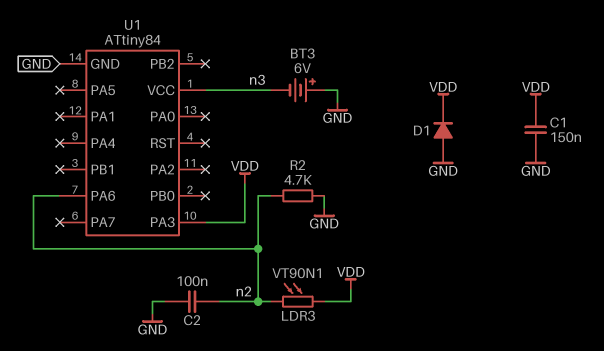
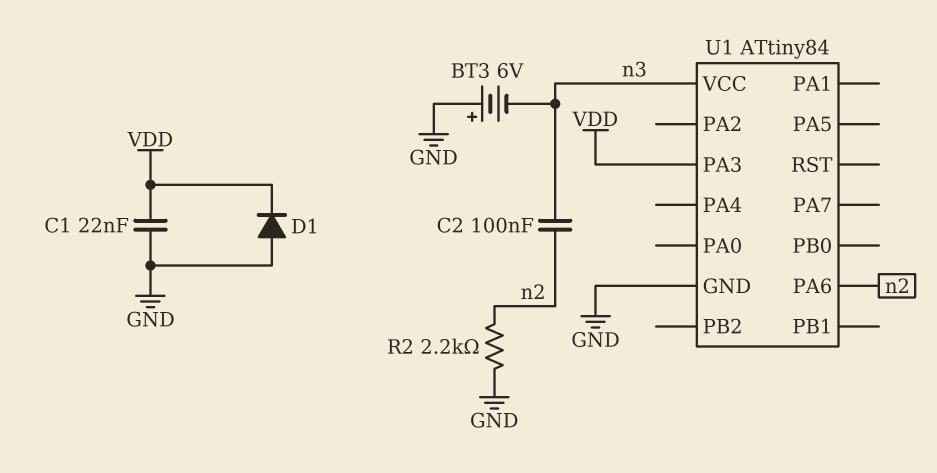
C1: 150nF (GND, VDD) -> 22nF (GND, VDD)
C2: 100nF (GND, n2) -> 100nF (n2, n3)
LDR3: VT90N1 (VDD, n2) -> none
R2: 4.7k (GND, n2) -> 2.2k (GND, n2)

